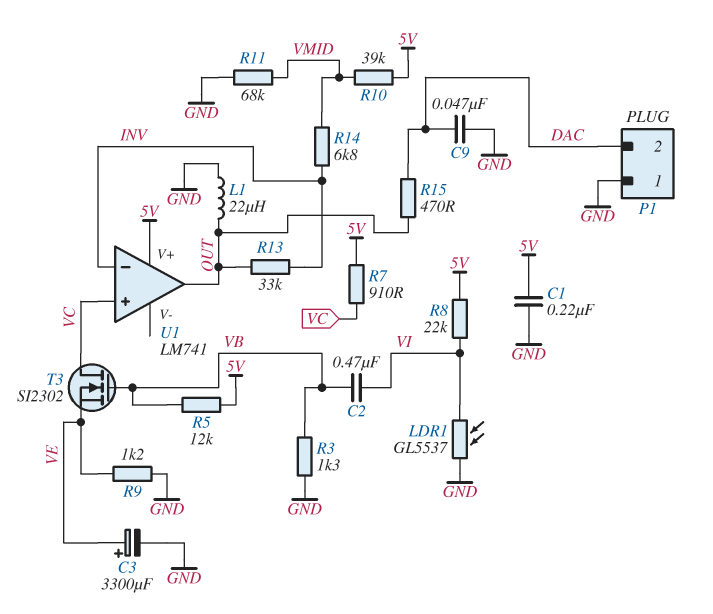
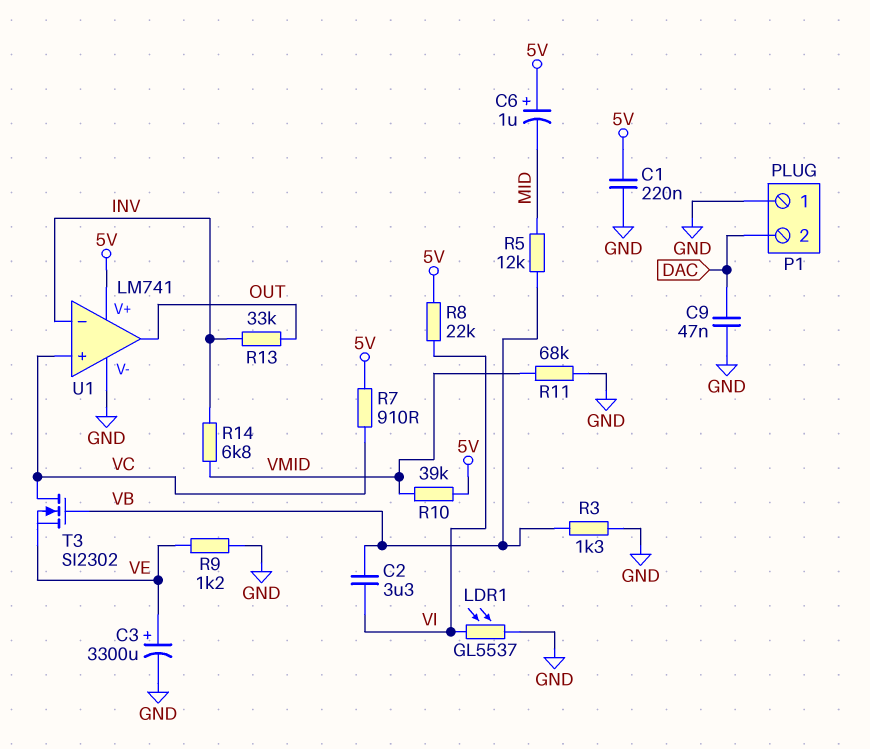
C2: 470nF (VB, VI) -> 3.3uF (VB, VI)
C6: none -> 1uF (plus 5V, minus MID)
L1: 22uH (GND, OUT) -> none
R5: 12k (5V, VB) -> 12k (MID, VB)
R15: 470 (DAC, OUT) -> none
U1 pin V-: none -> GND

